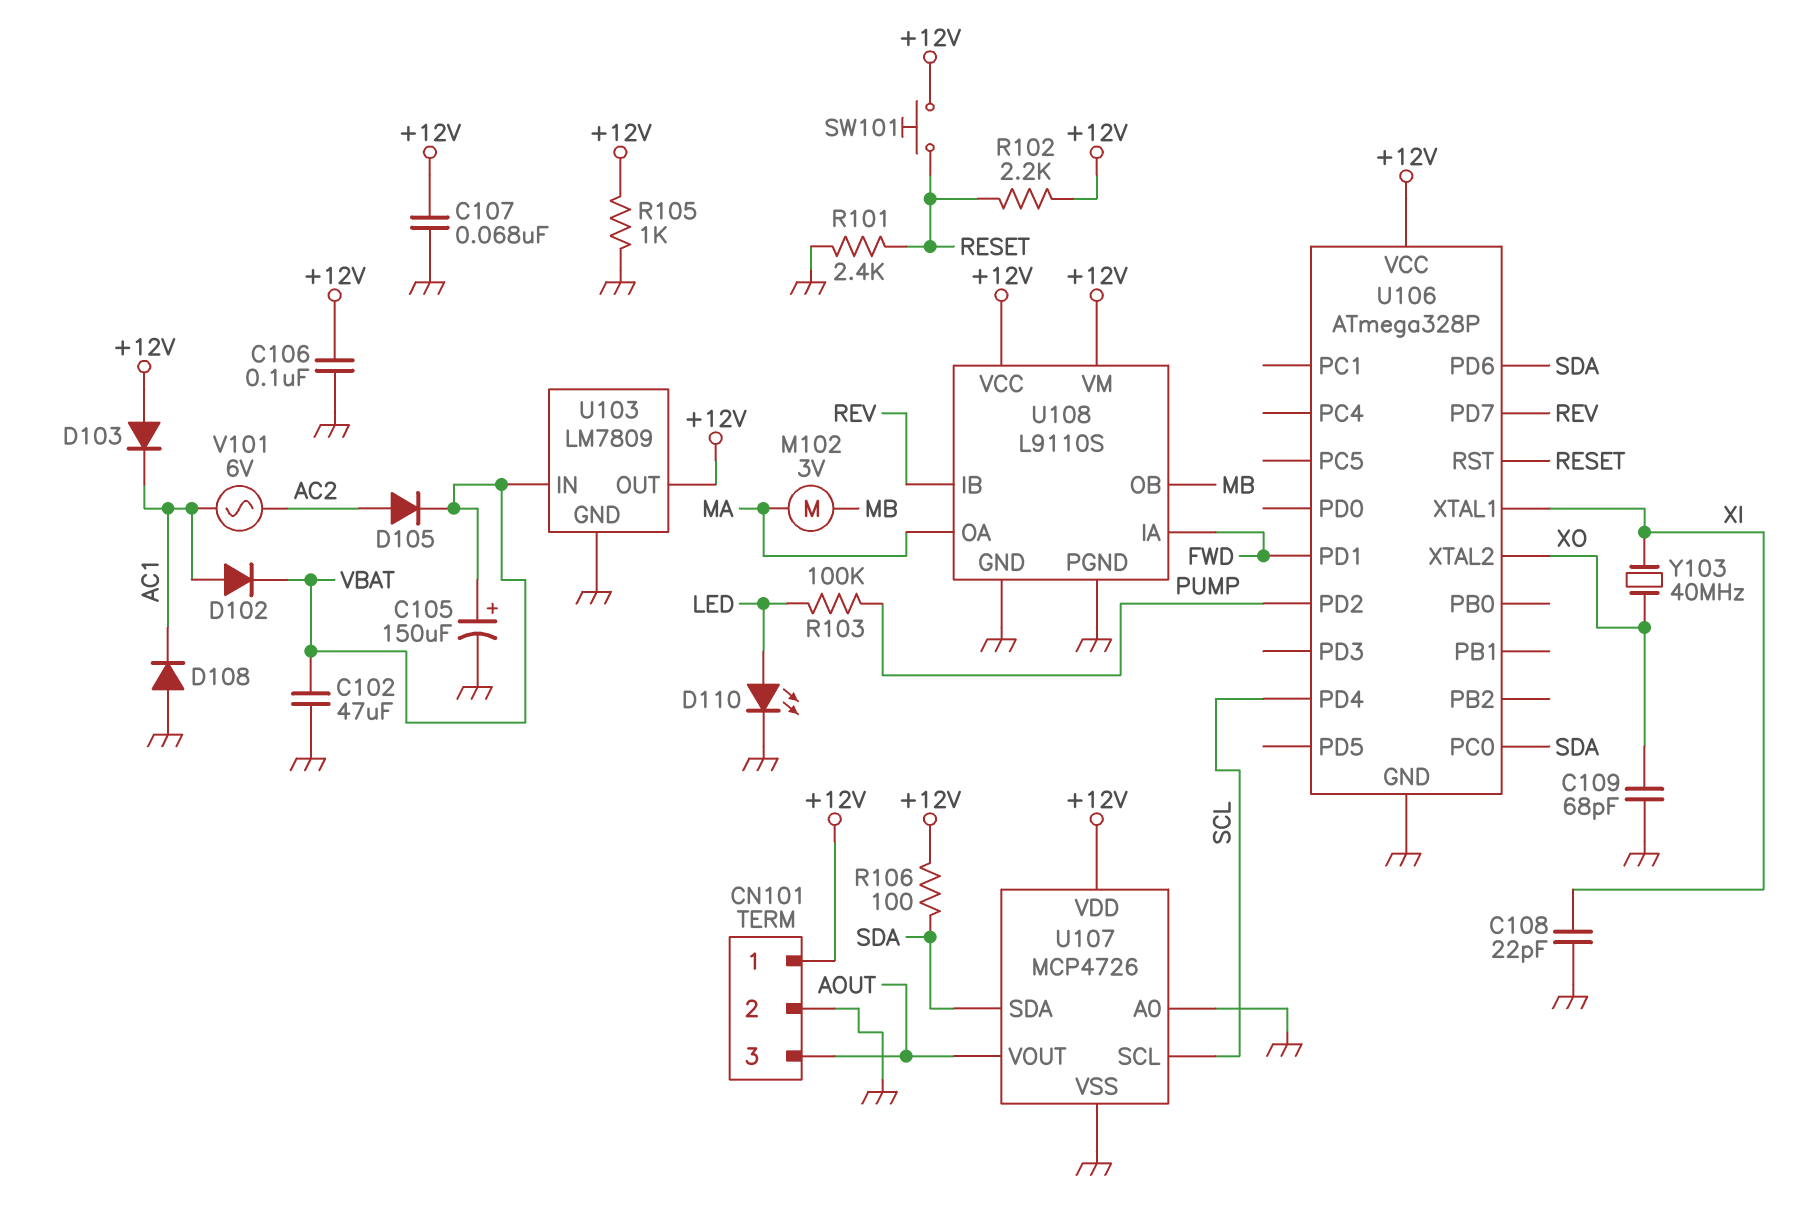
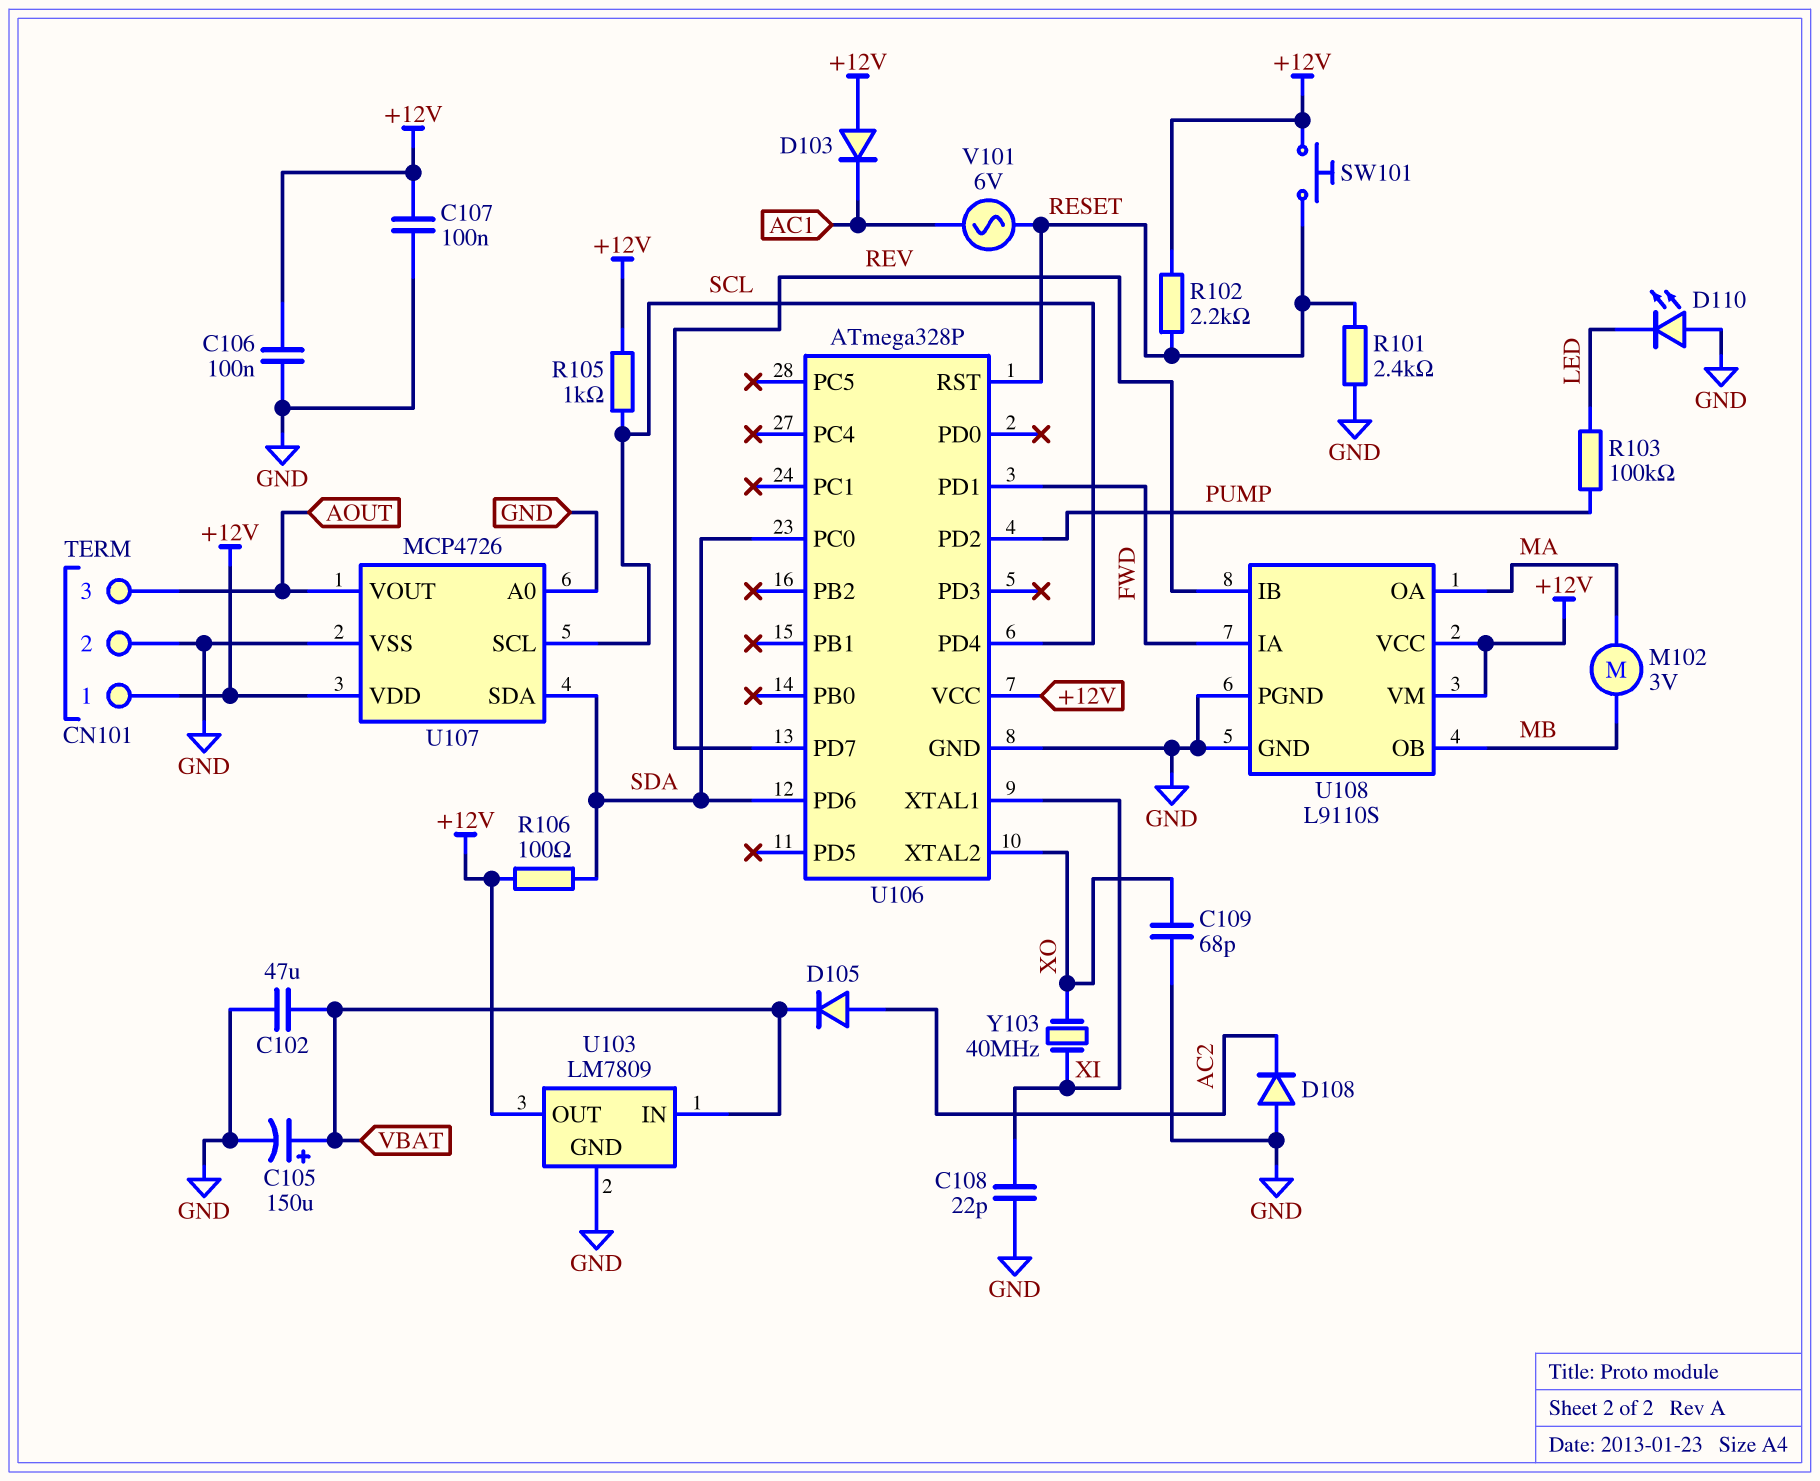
C107: 68nF (+12V, GND) -> 100nF (+12V, GND)
D102: diode (A AC1, K VBAT) -> none
D108: diode (A GND, K AC1) -> diode (A GND, K AC2)
D110: LED (A LED, K GND) -> LED (A GND, K LED)
R105: 1k (+12V, GND) -> 1k (+12V, SCL)
V101: AC 6V (AC1, AC2) -> AC 6V (AC1, RESET)

